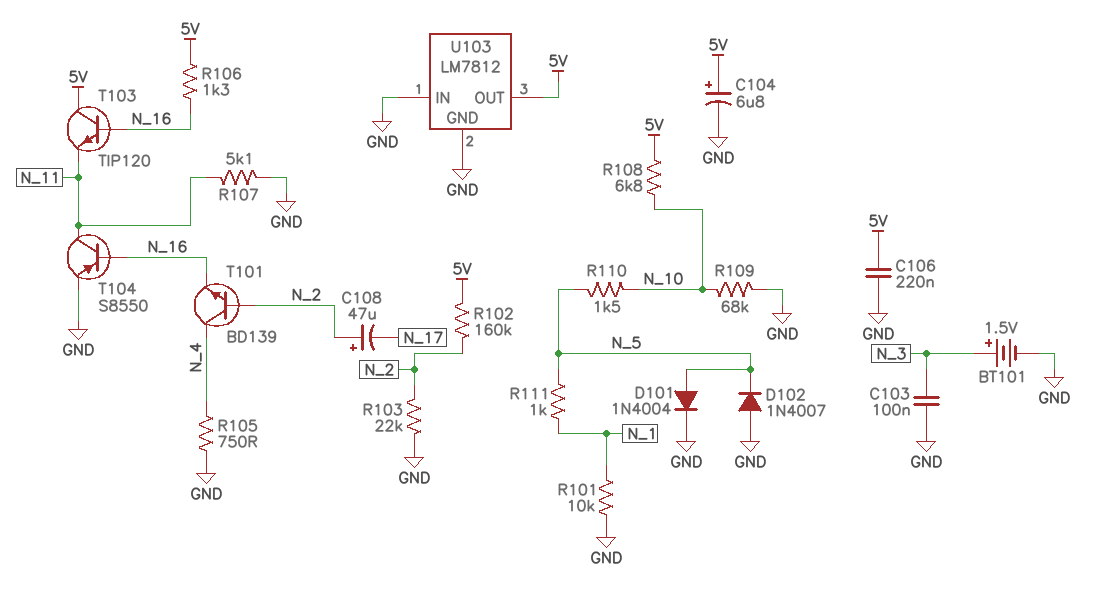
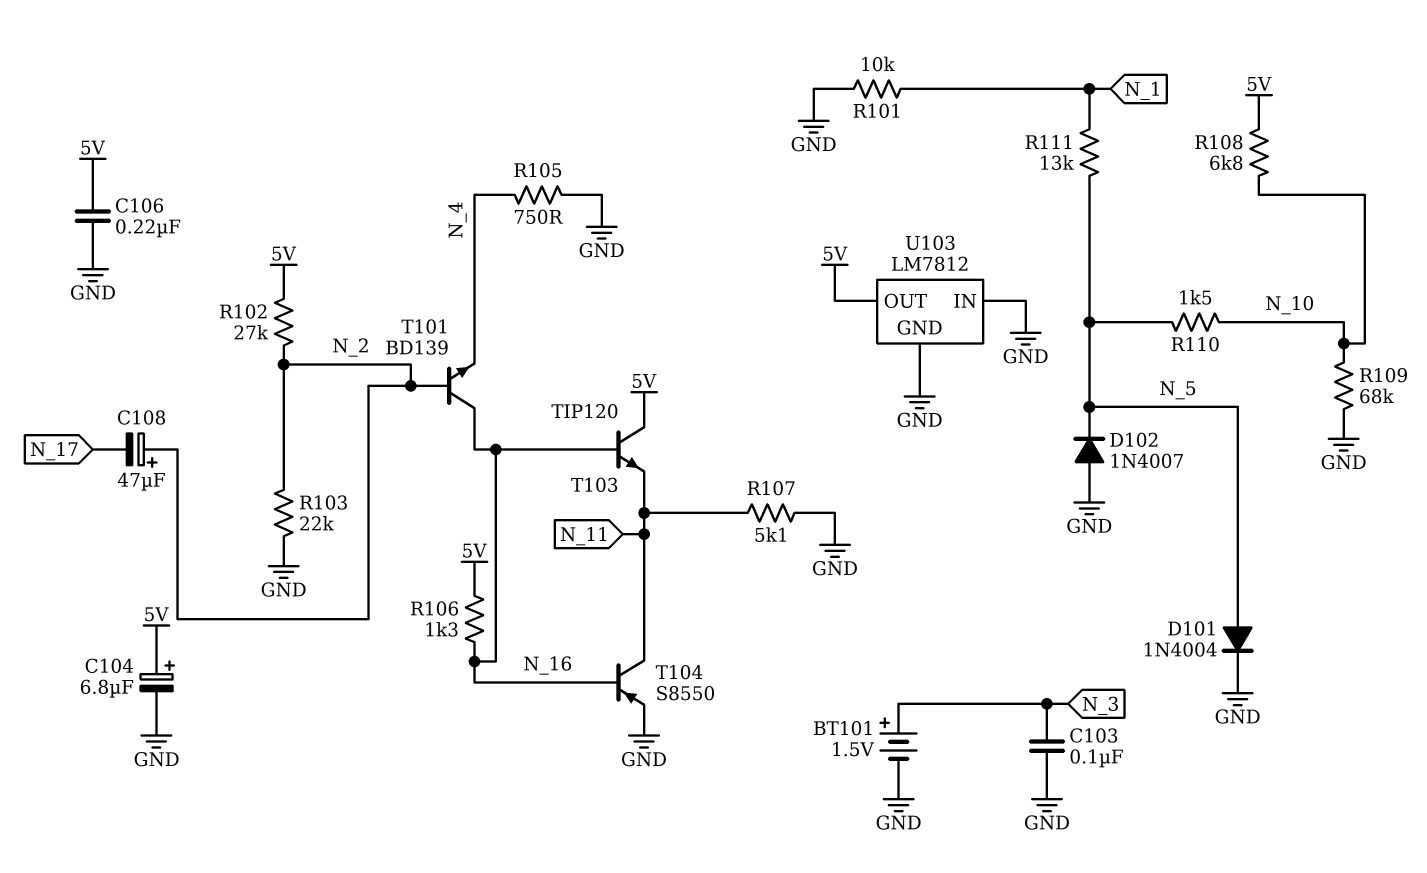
R102: 160k (5V, N_2) -> 27k (5V, N_2)
R111: 1k (N_1, N_5) -> 13k (N_1, N_5)
T101: NPN BD139 (B N_2, C N_4, E N_16) -> NPN BD139 (B N_2, C N_16, E N_4)

